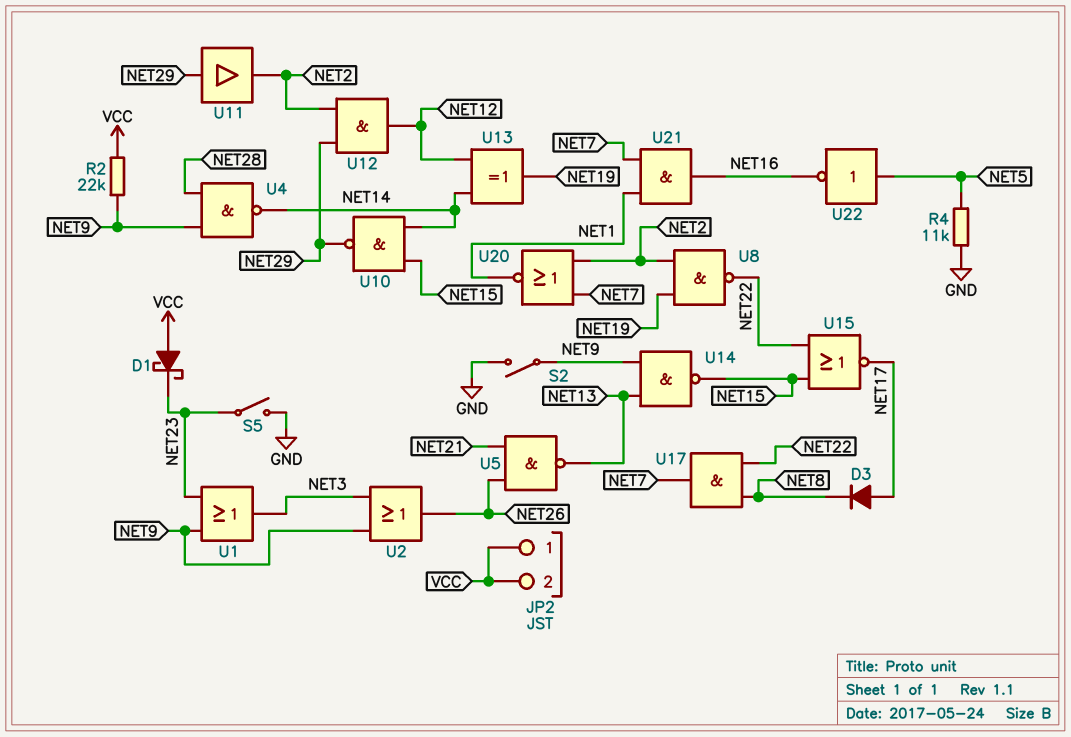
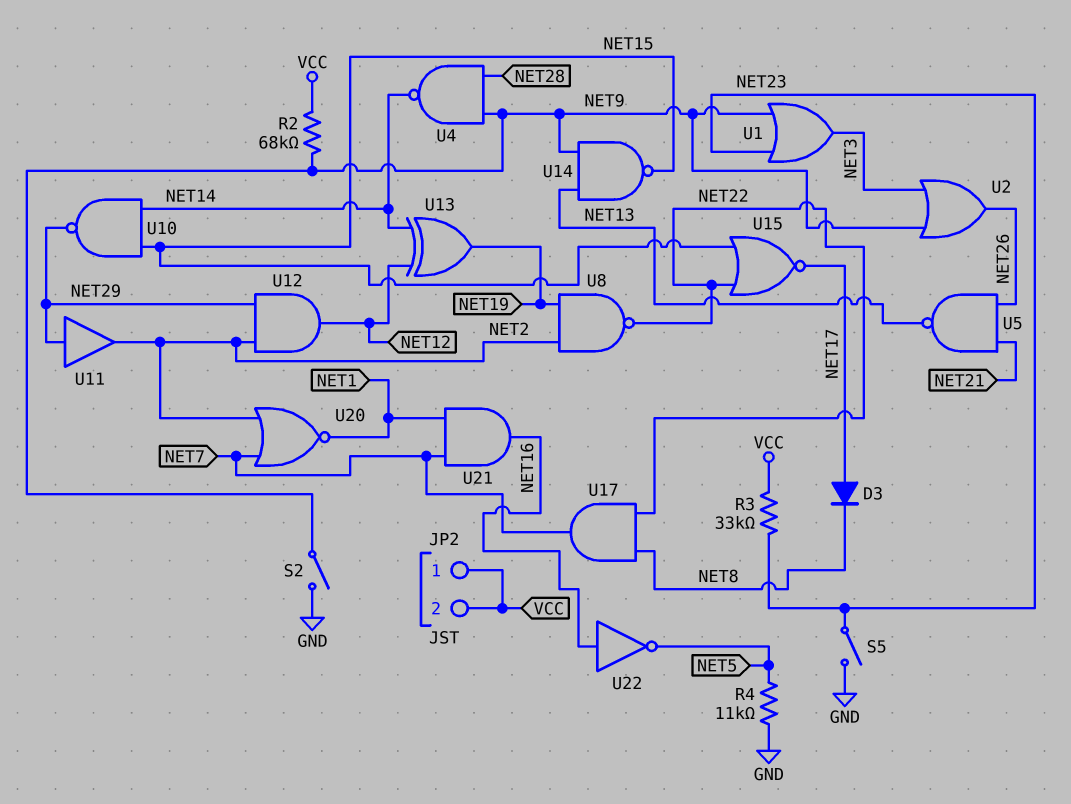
D1: schottky (A VCC, K NET23) -> none
R2: 22k (NET9, VCC) -> 68k (NET9, VCC)
R3: none -> 33k (NET23, VCC)
U22: NOT (in NET5, out NET16) -> NOT (in NET16, out NET5)

